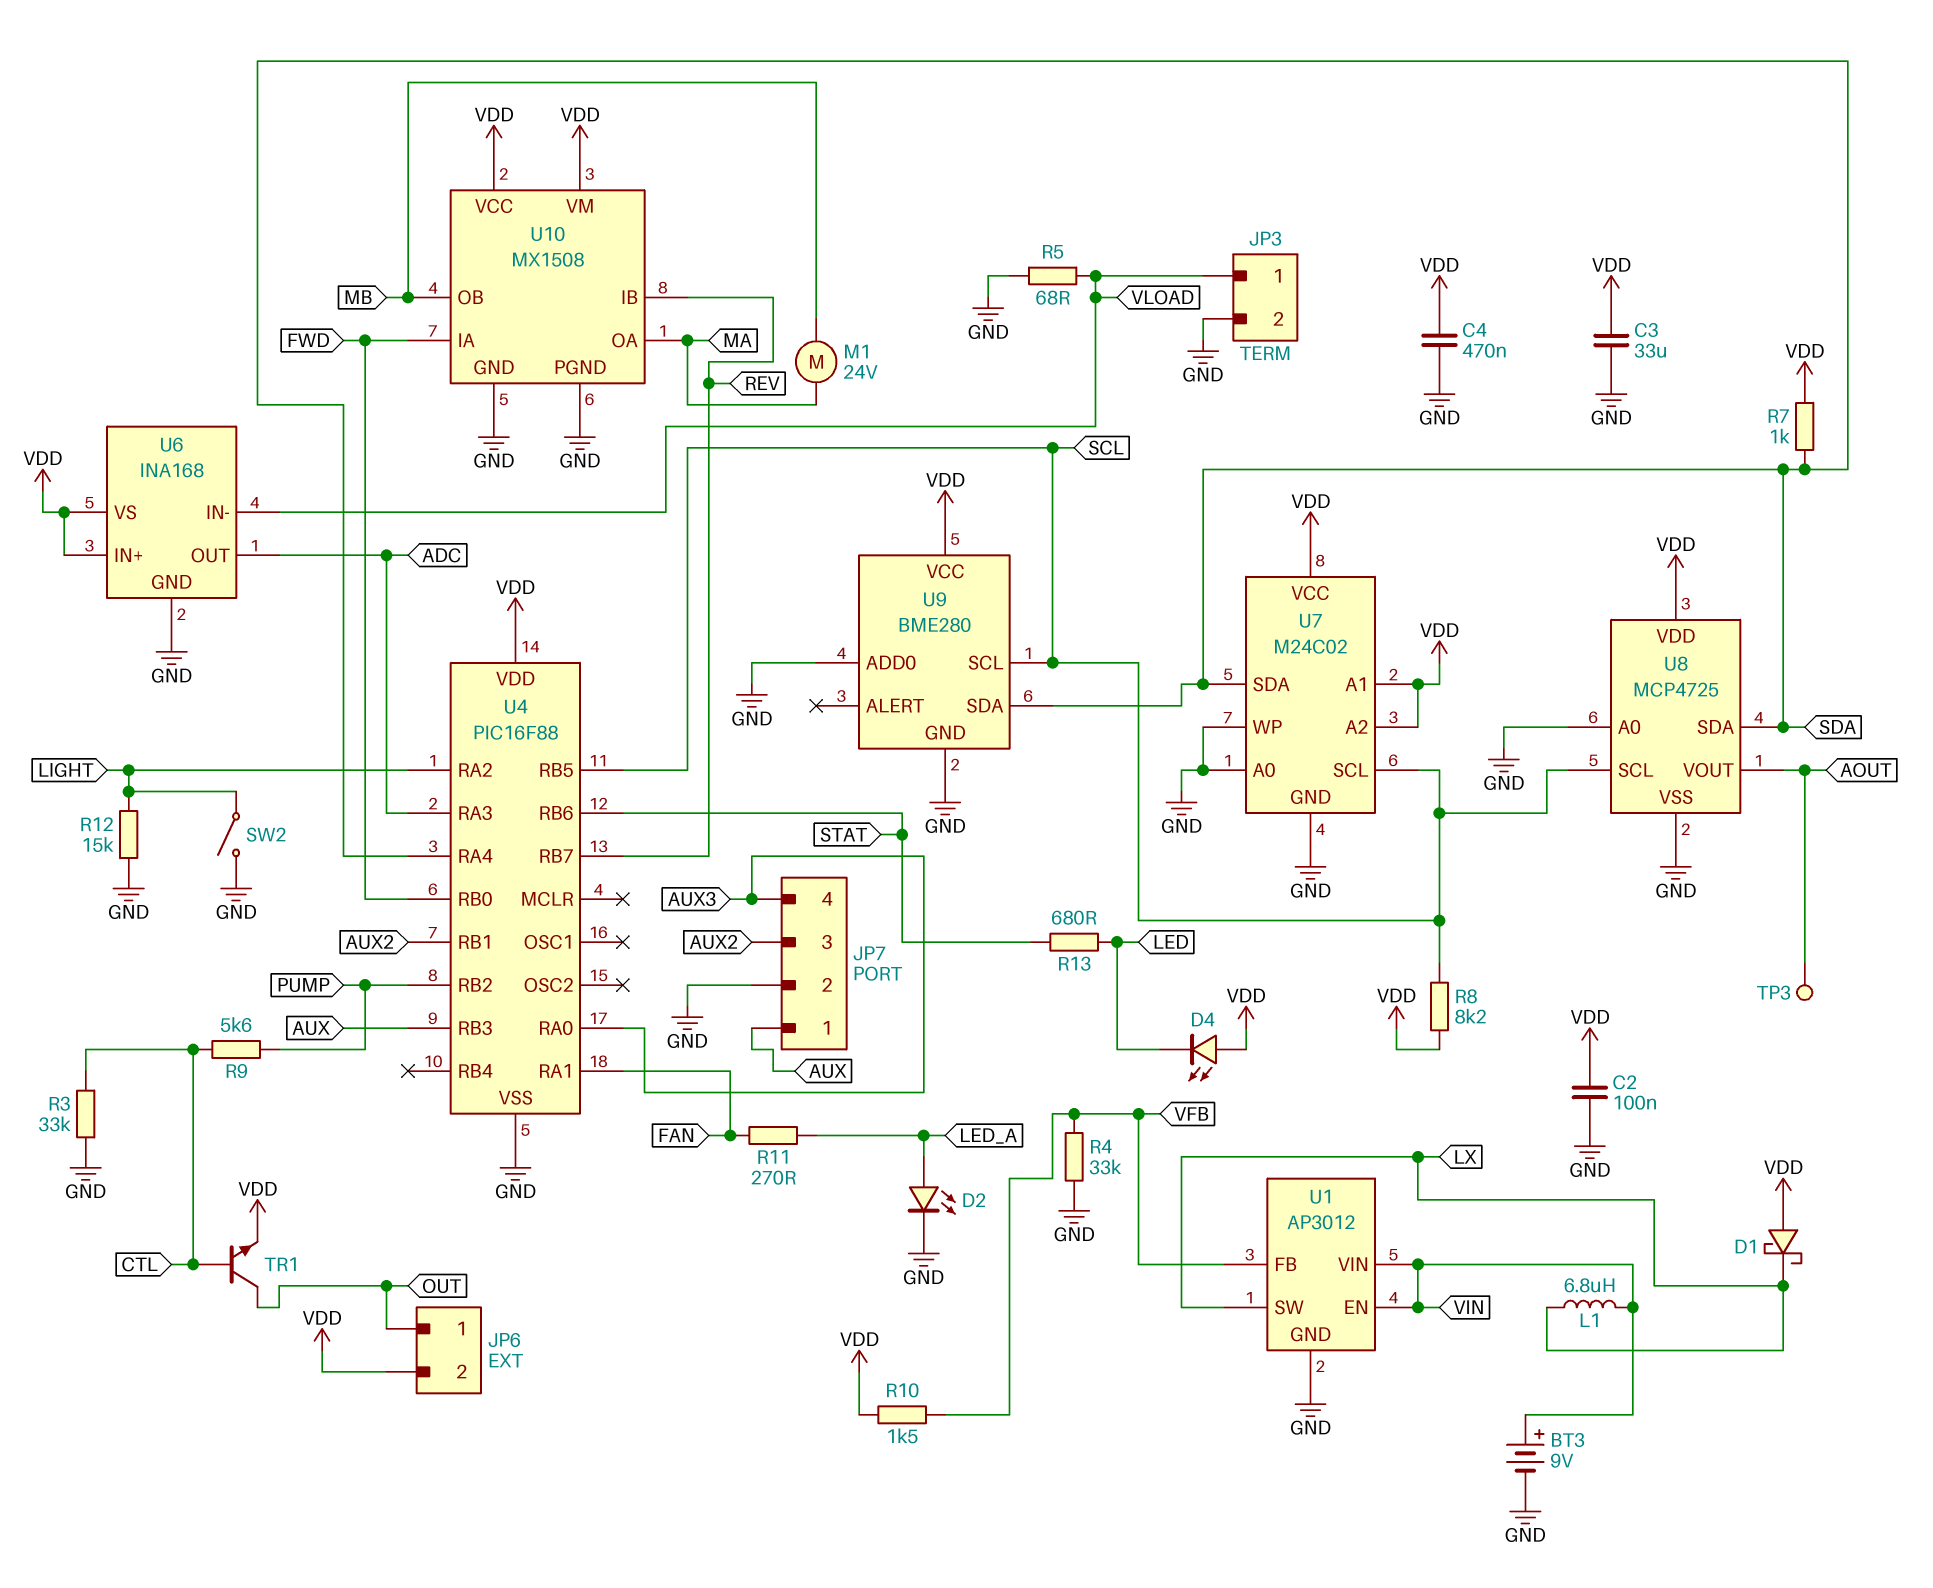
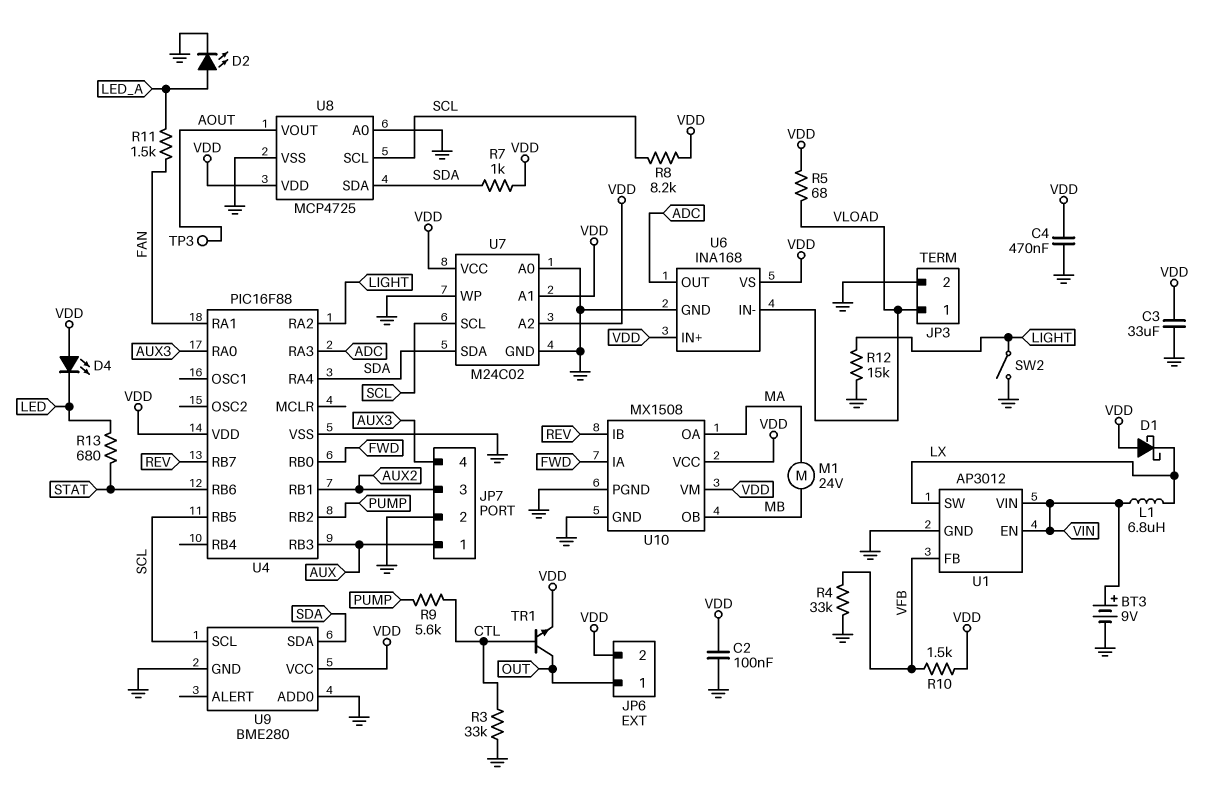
R5: 68 (GND, VLOAD) -> 68 (VDD, VLOAD)
R11: 270 (FAN, LED_A) -> 1.5k (FAN, LED_A)

